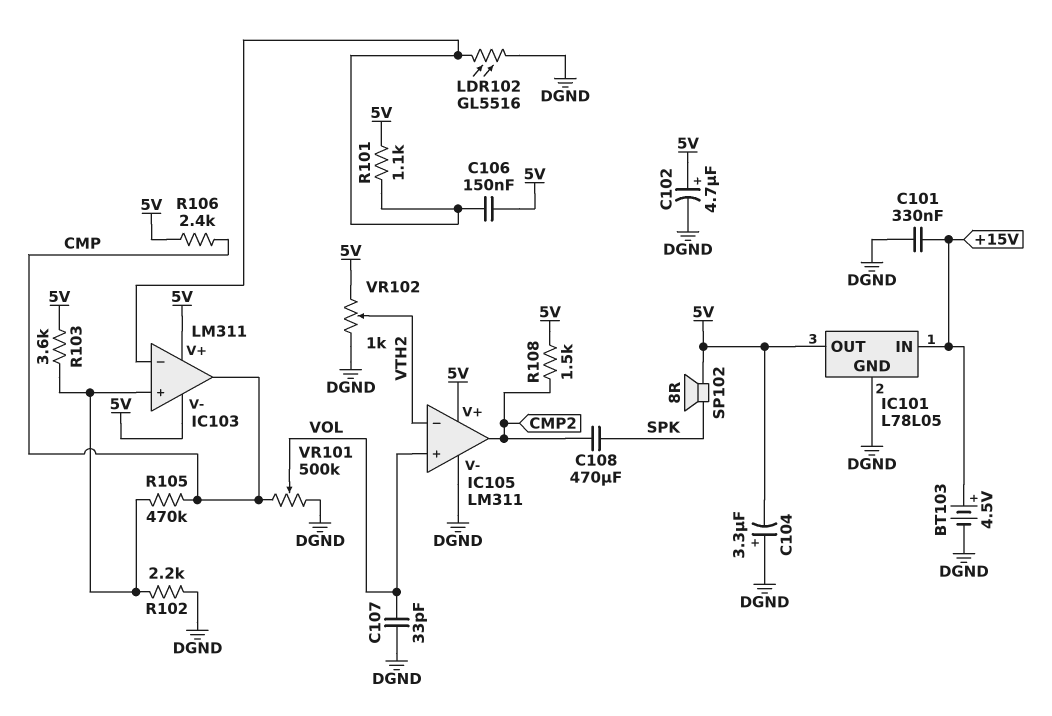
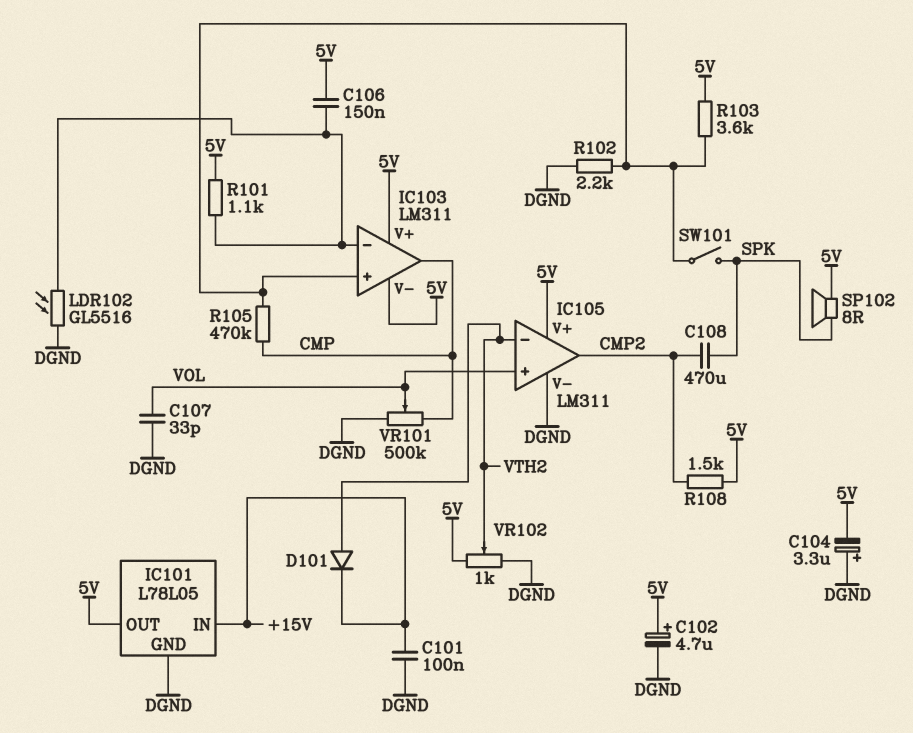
BT103: 4.5V (plus +15V, minus DGND) -> none
C101: 330nF (+15V, DGND) -> 100nF (+15V, DGND)
D101: none -> diode (A VTH2, K +15V)
R106: 2.4k (5V, CMP) -> none
SW101: none -> switch (IC103/in+, SPK)

